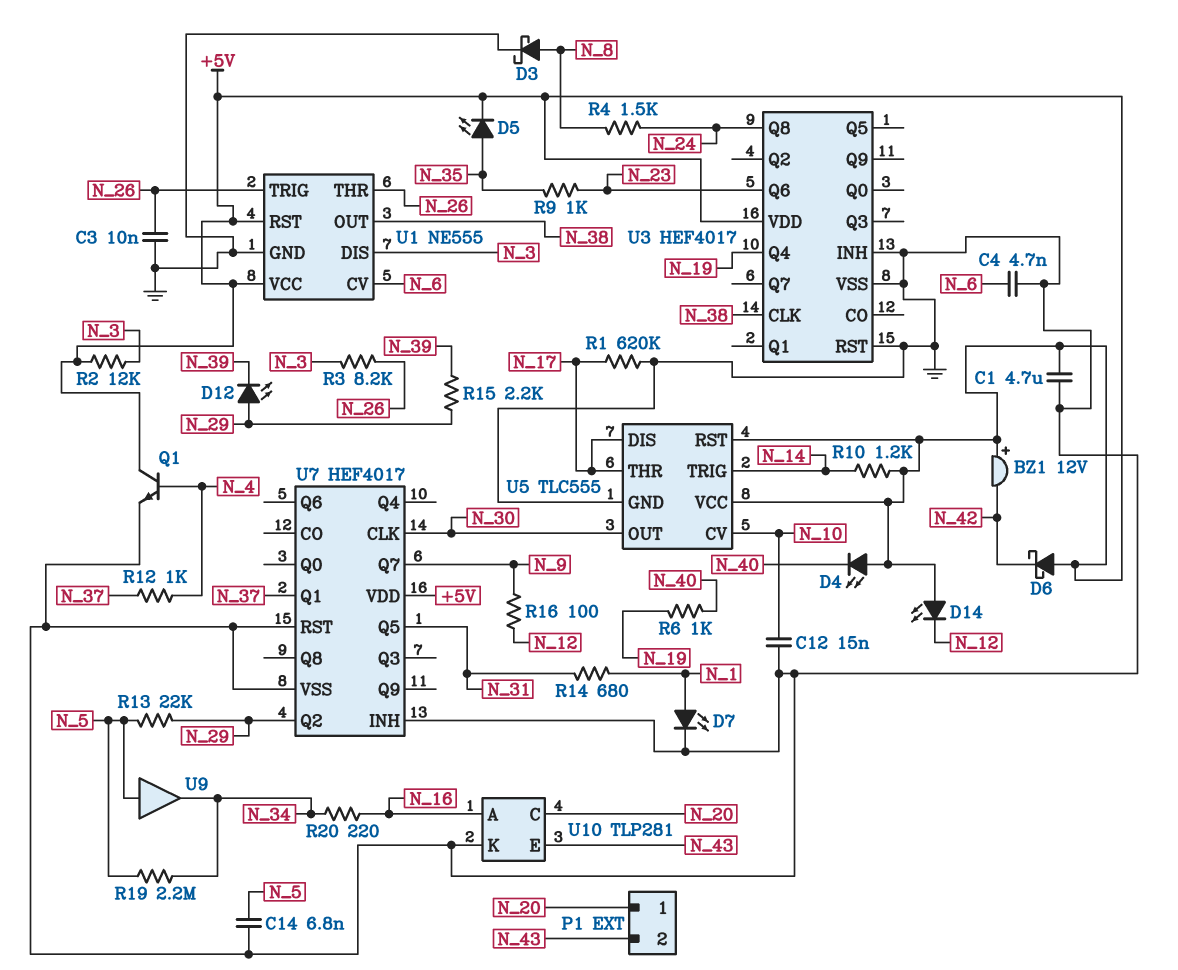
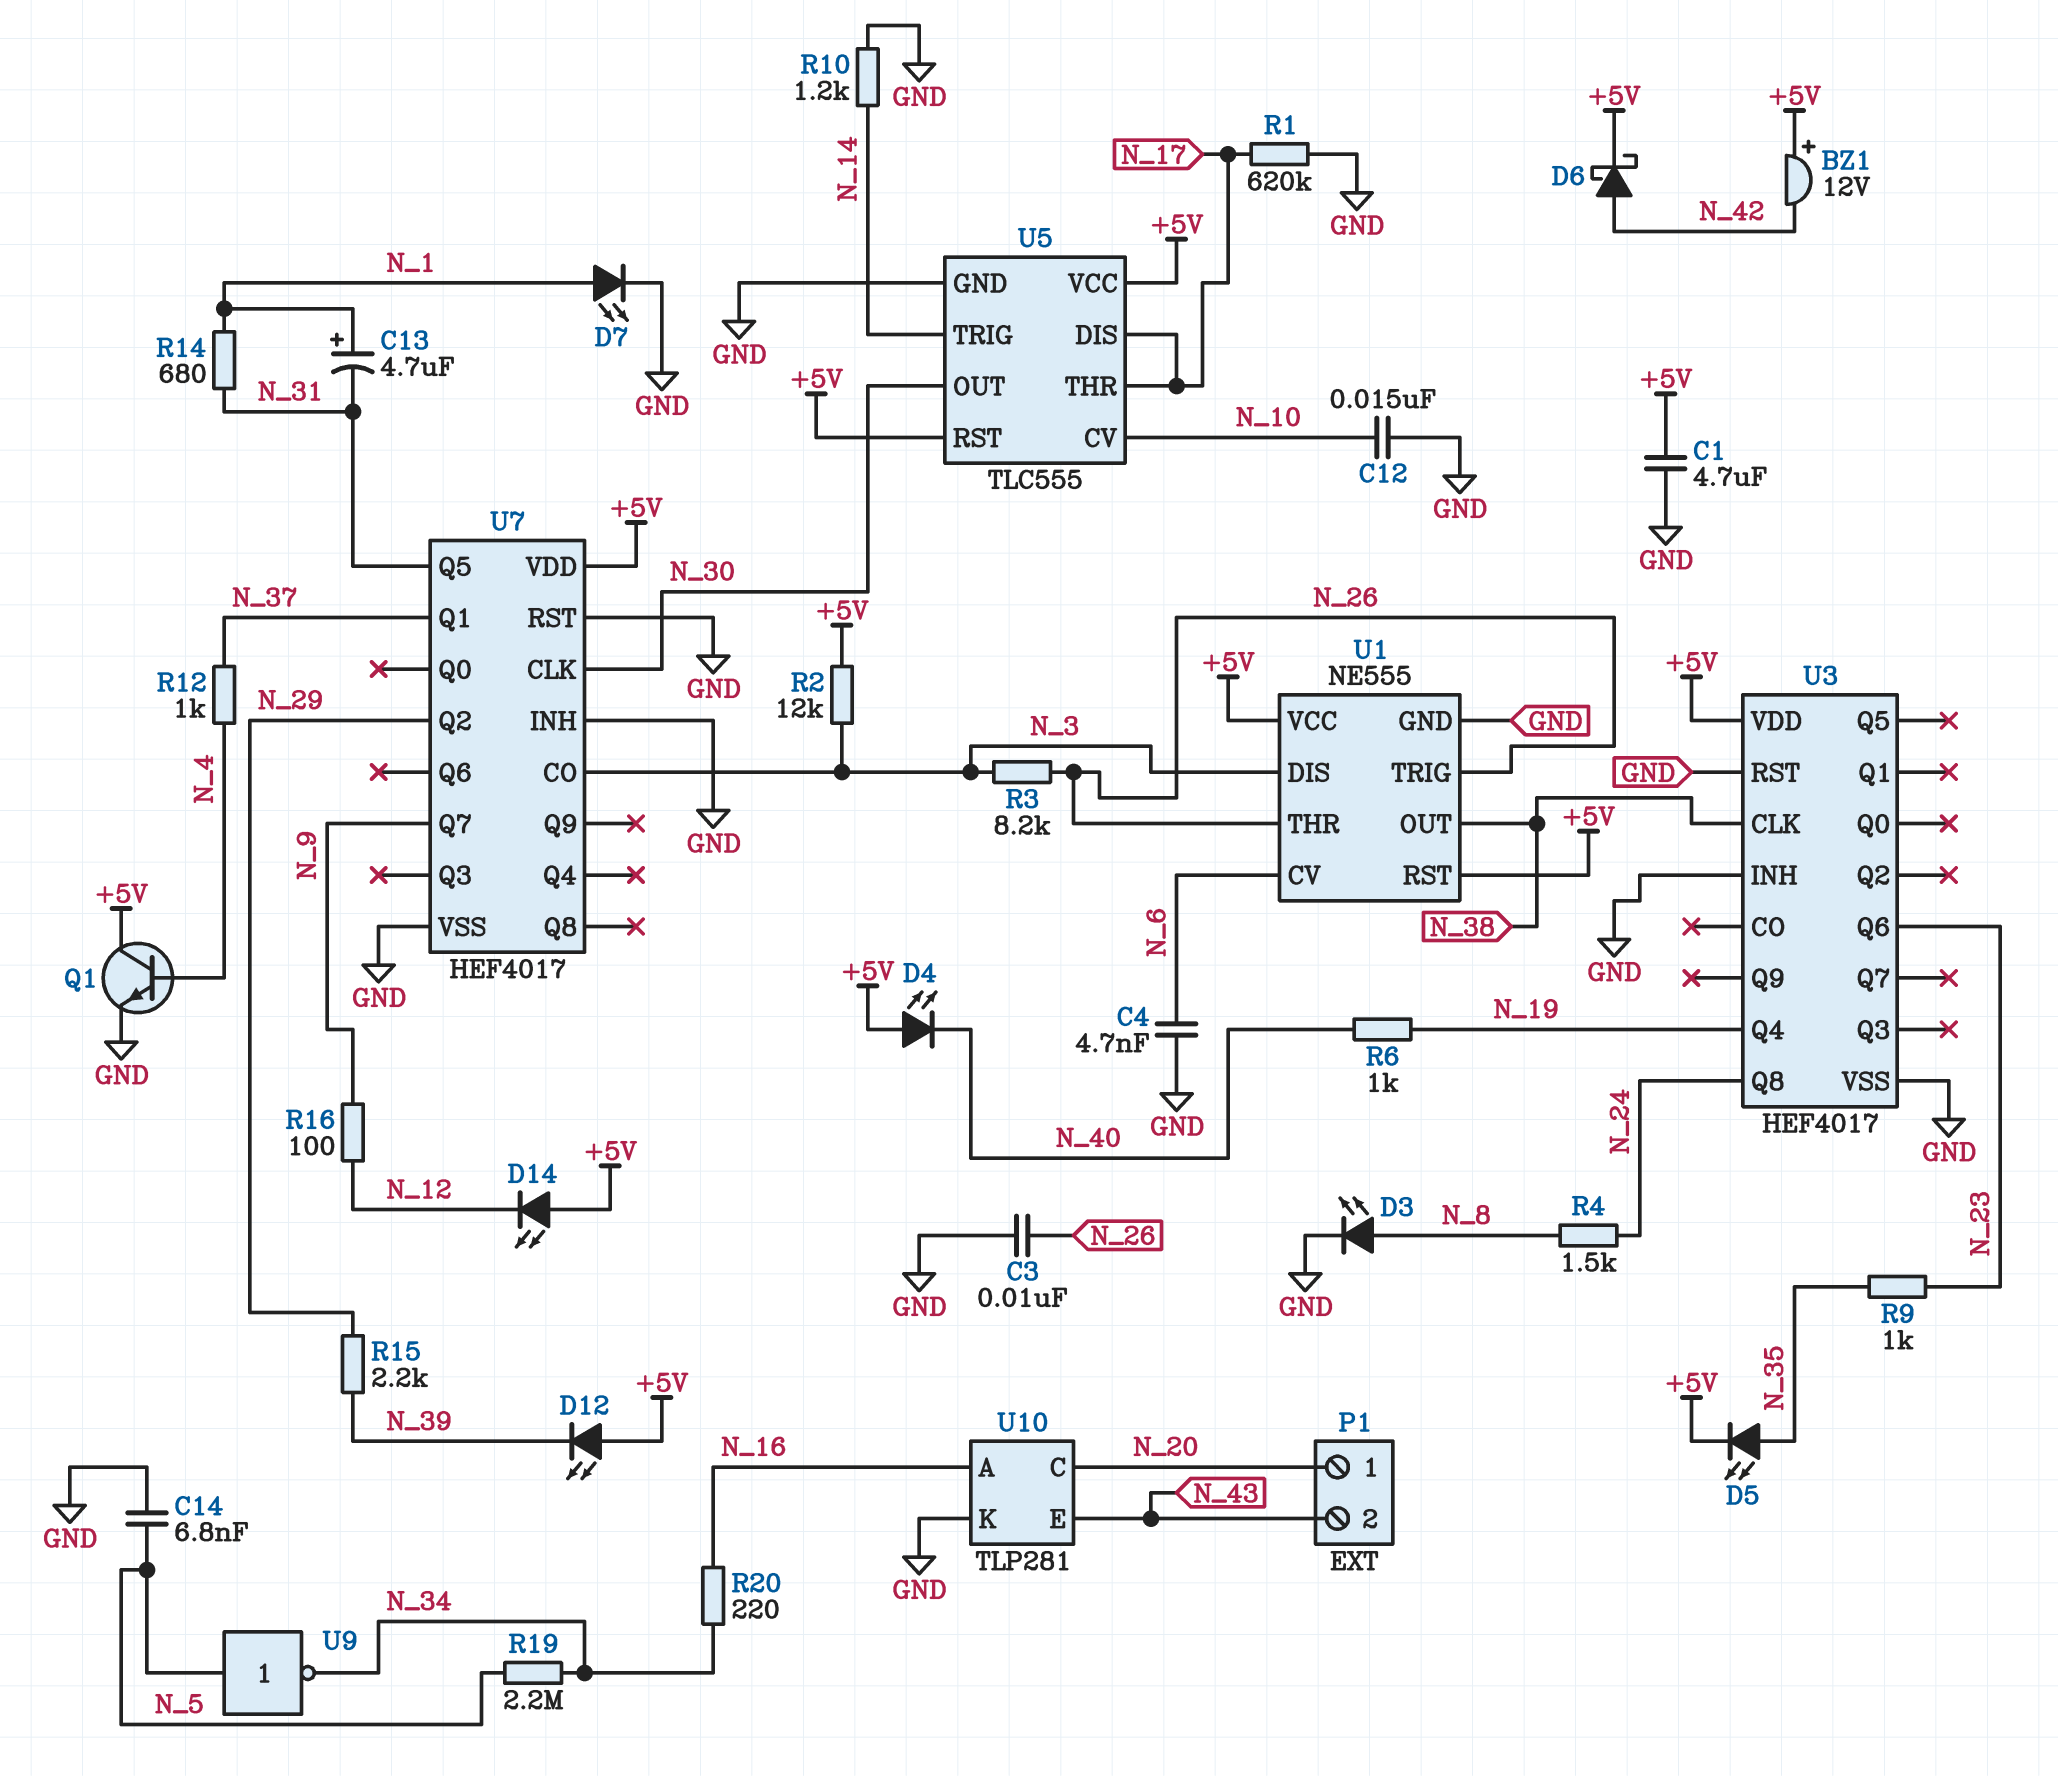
C13: none -> 4.7uF (plus N_1, minus N_31)
D3: schottky (A N_8, K GND) -> LED (A N_8, K GND)
D6: schottky (A +5V, K N_42) -> schottky (A N_42, K +5V)
D12: LED (A N_29, K N_39) -> LED (A +5V, K N_39)
R10: 1.2k (+5V, N_14) -> 1.2k (GND, N_14)
R13: 22k (N_5, N_29) -> none
U7 pin CO: none -> N_3
U9: buffer (in N_5, out N_34) -> NOT (in N_5, out N_34)

